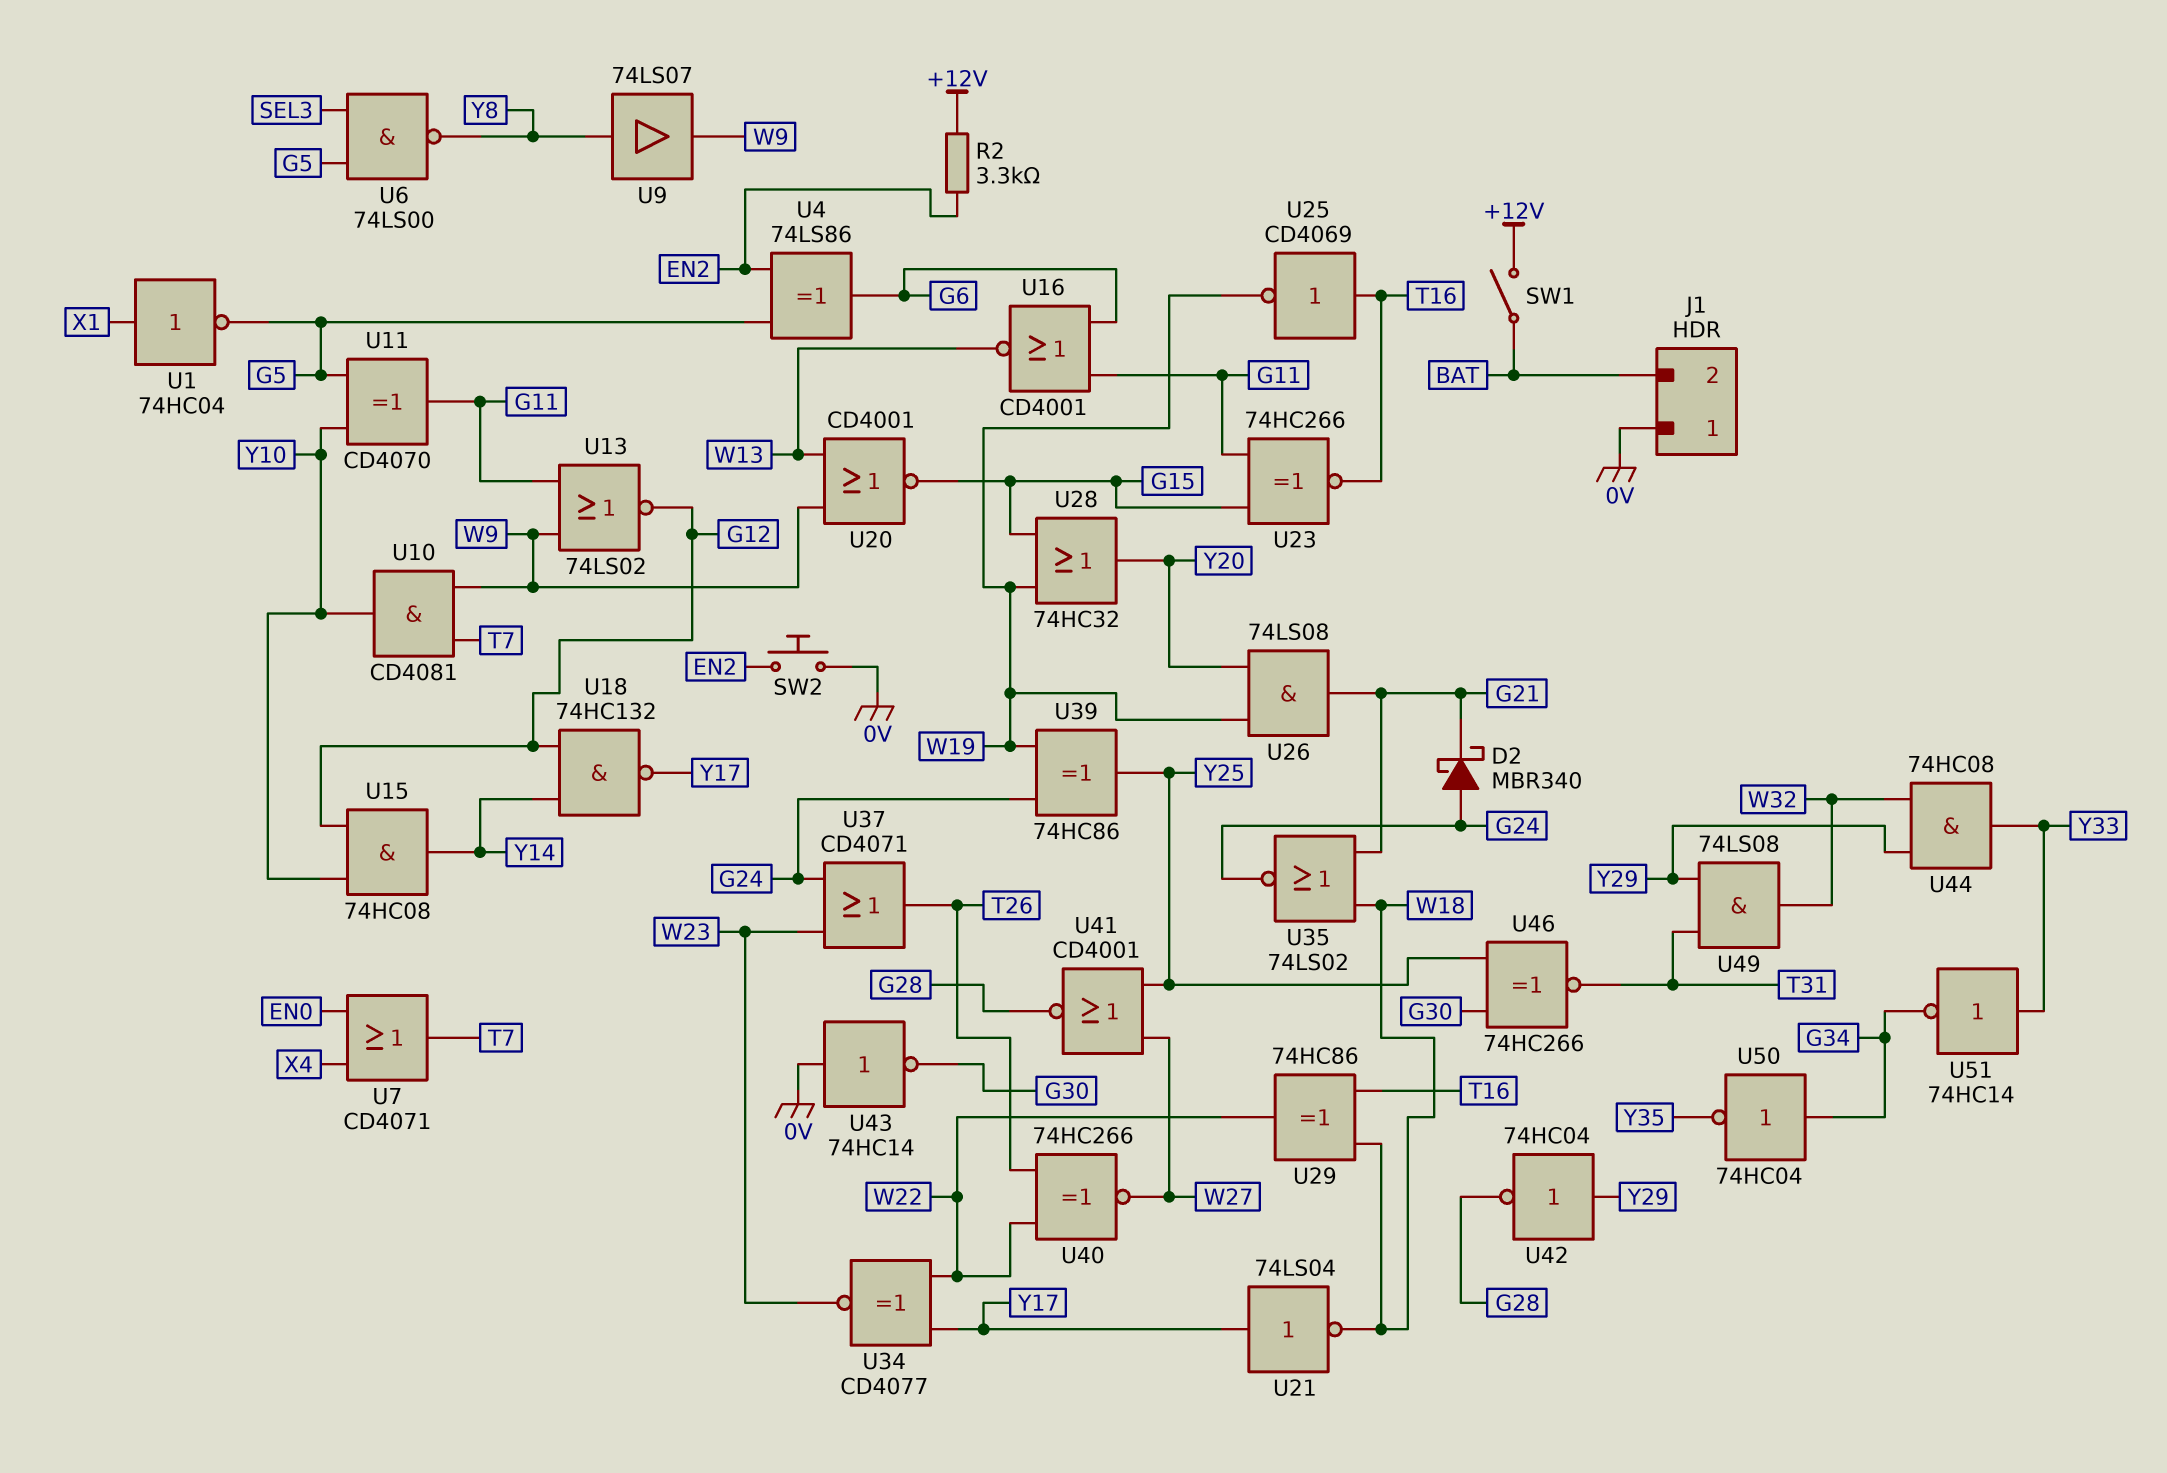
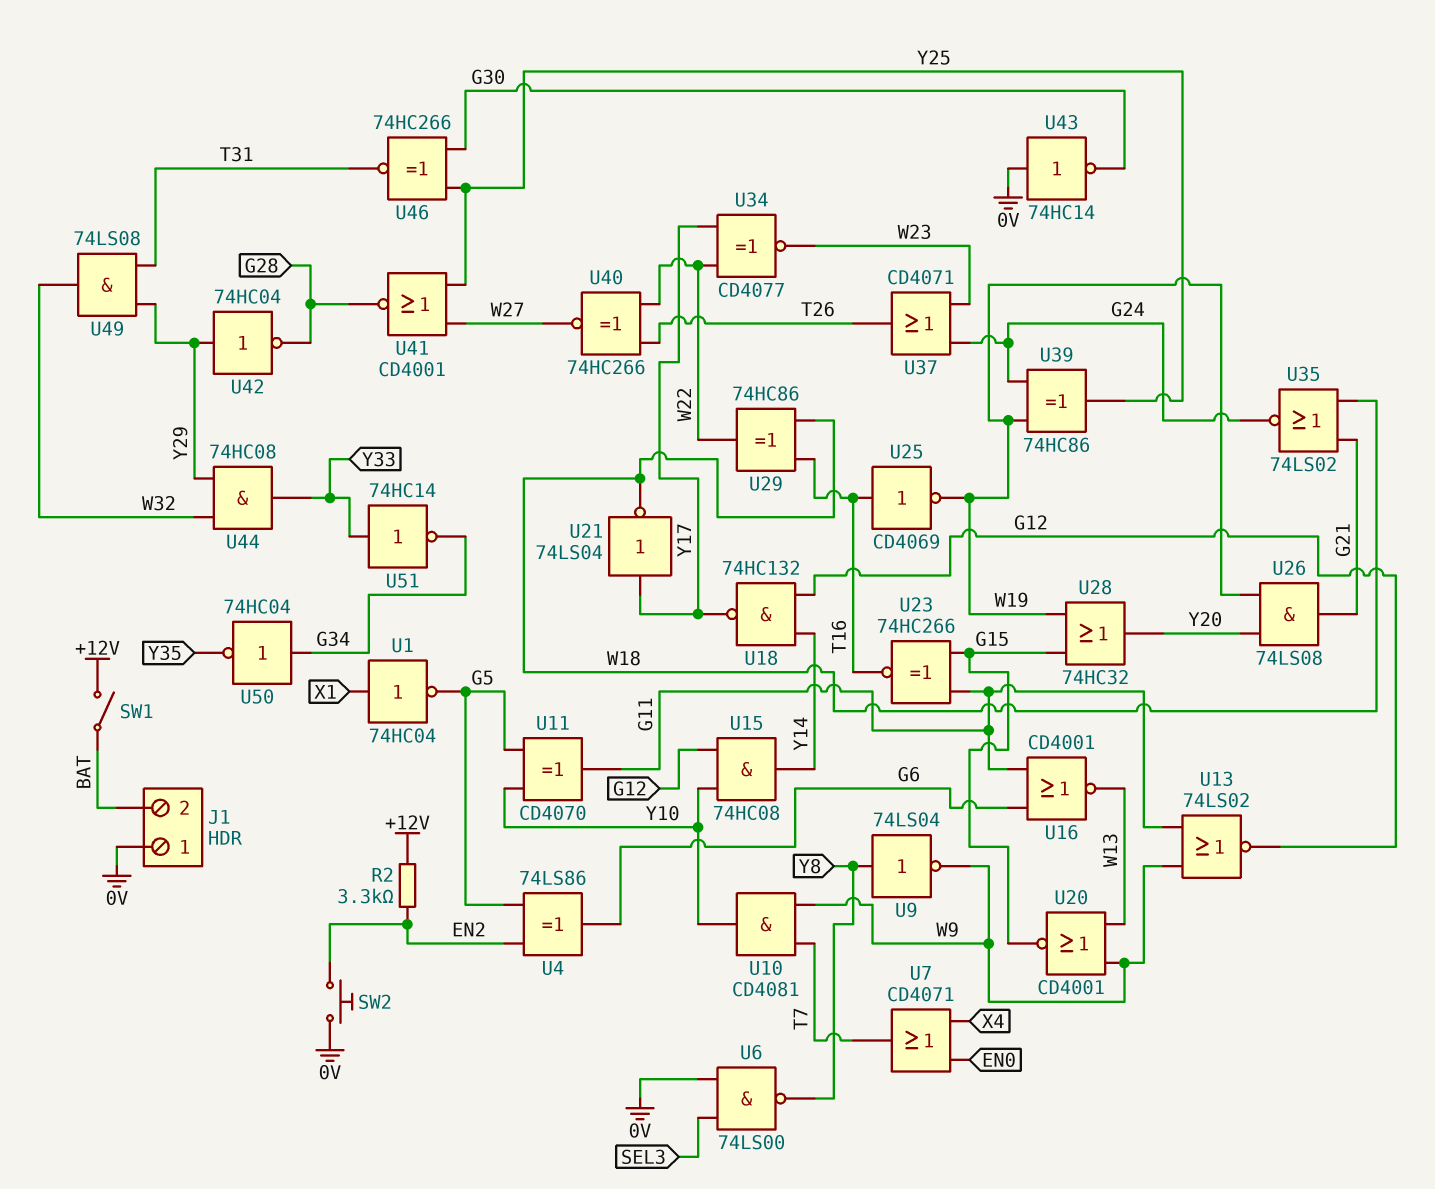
D2: schottky MBR340 (A G24, K G21) -> none
U6: NAND 74LS00 (in G5, in SEL3, out Y8) -> NAND 74LS00 (in 0V, in SEL3, out Y8)
U9: buffer 74LS07 (in Y8, out W9) -> NOT 74LS04 (in Y8, out W9)

